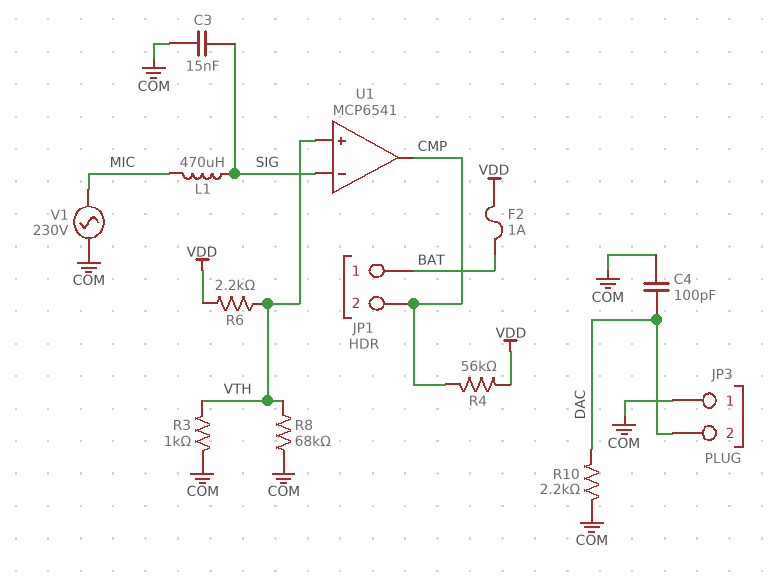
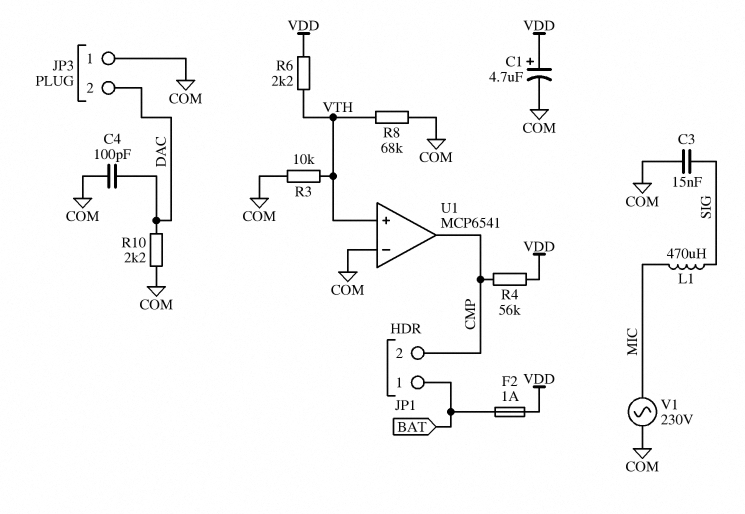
C1: none -> 4.7uF (plus VDD, minus COM)
R3: 1k (COM, VTH) -> 10k (COM, VTH)
U1 pin in-: SIG -> COM

